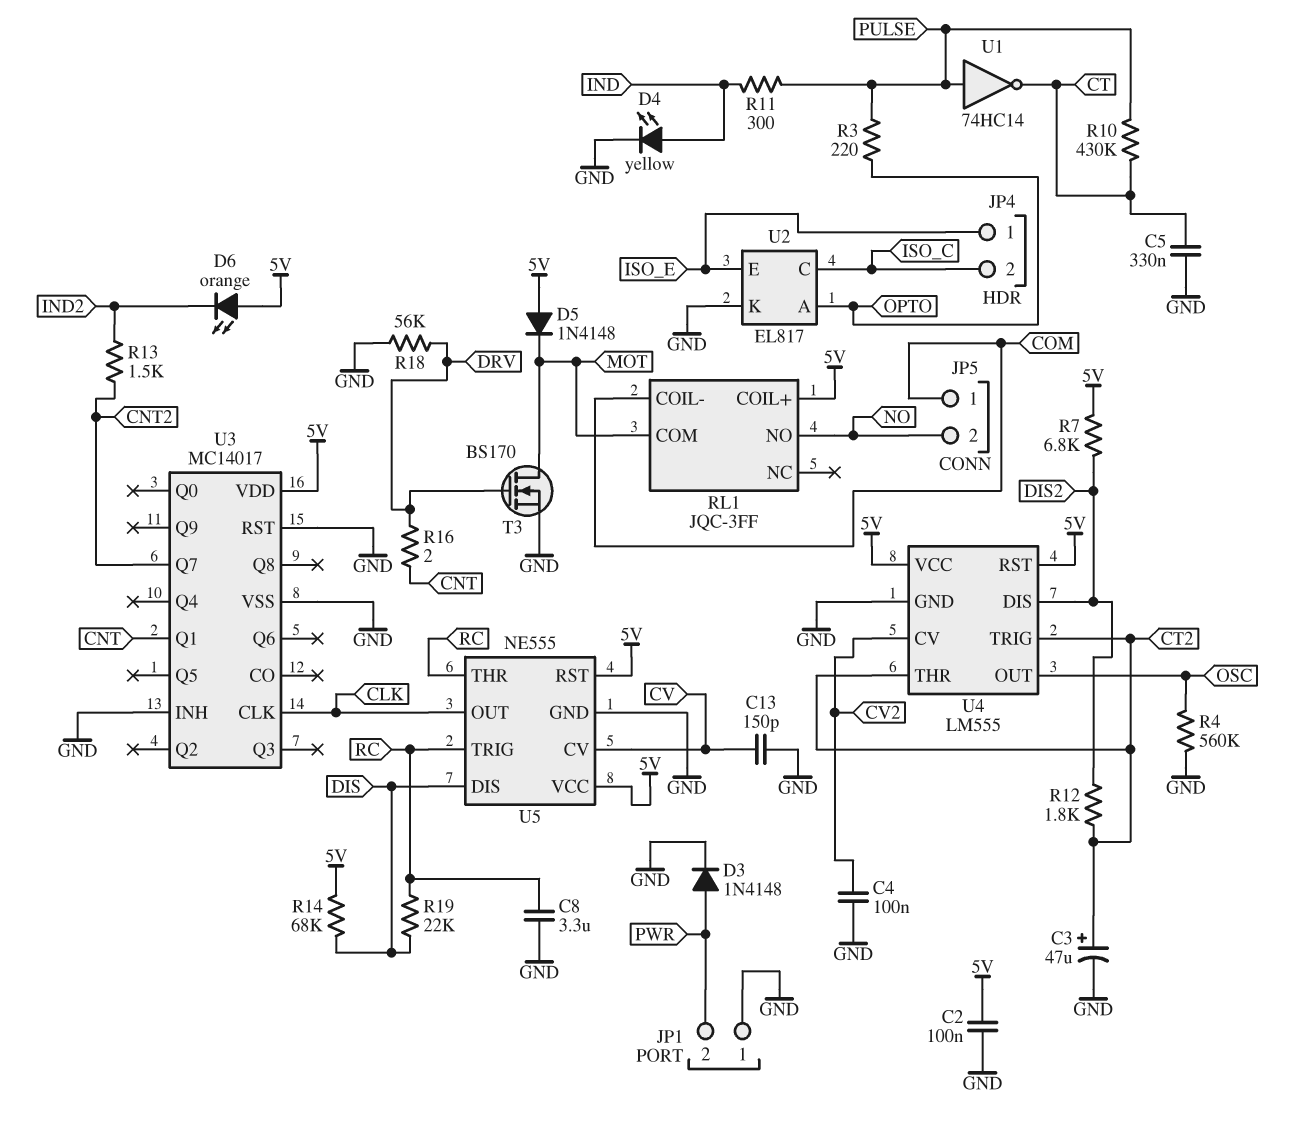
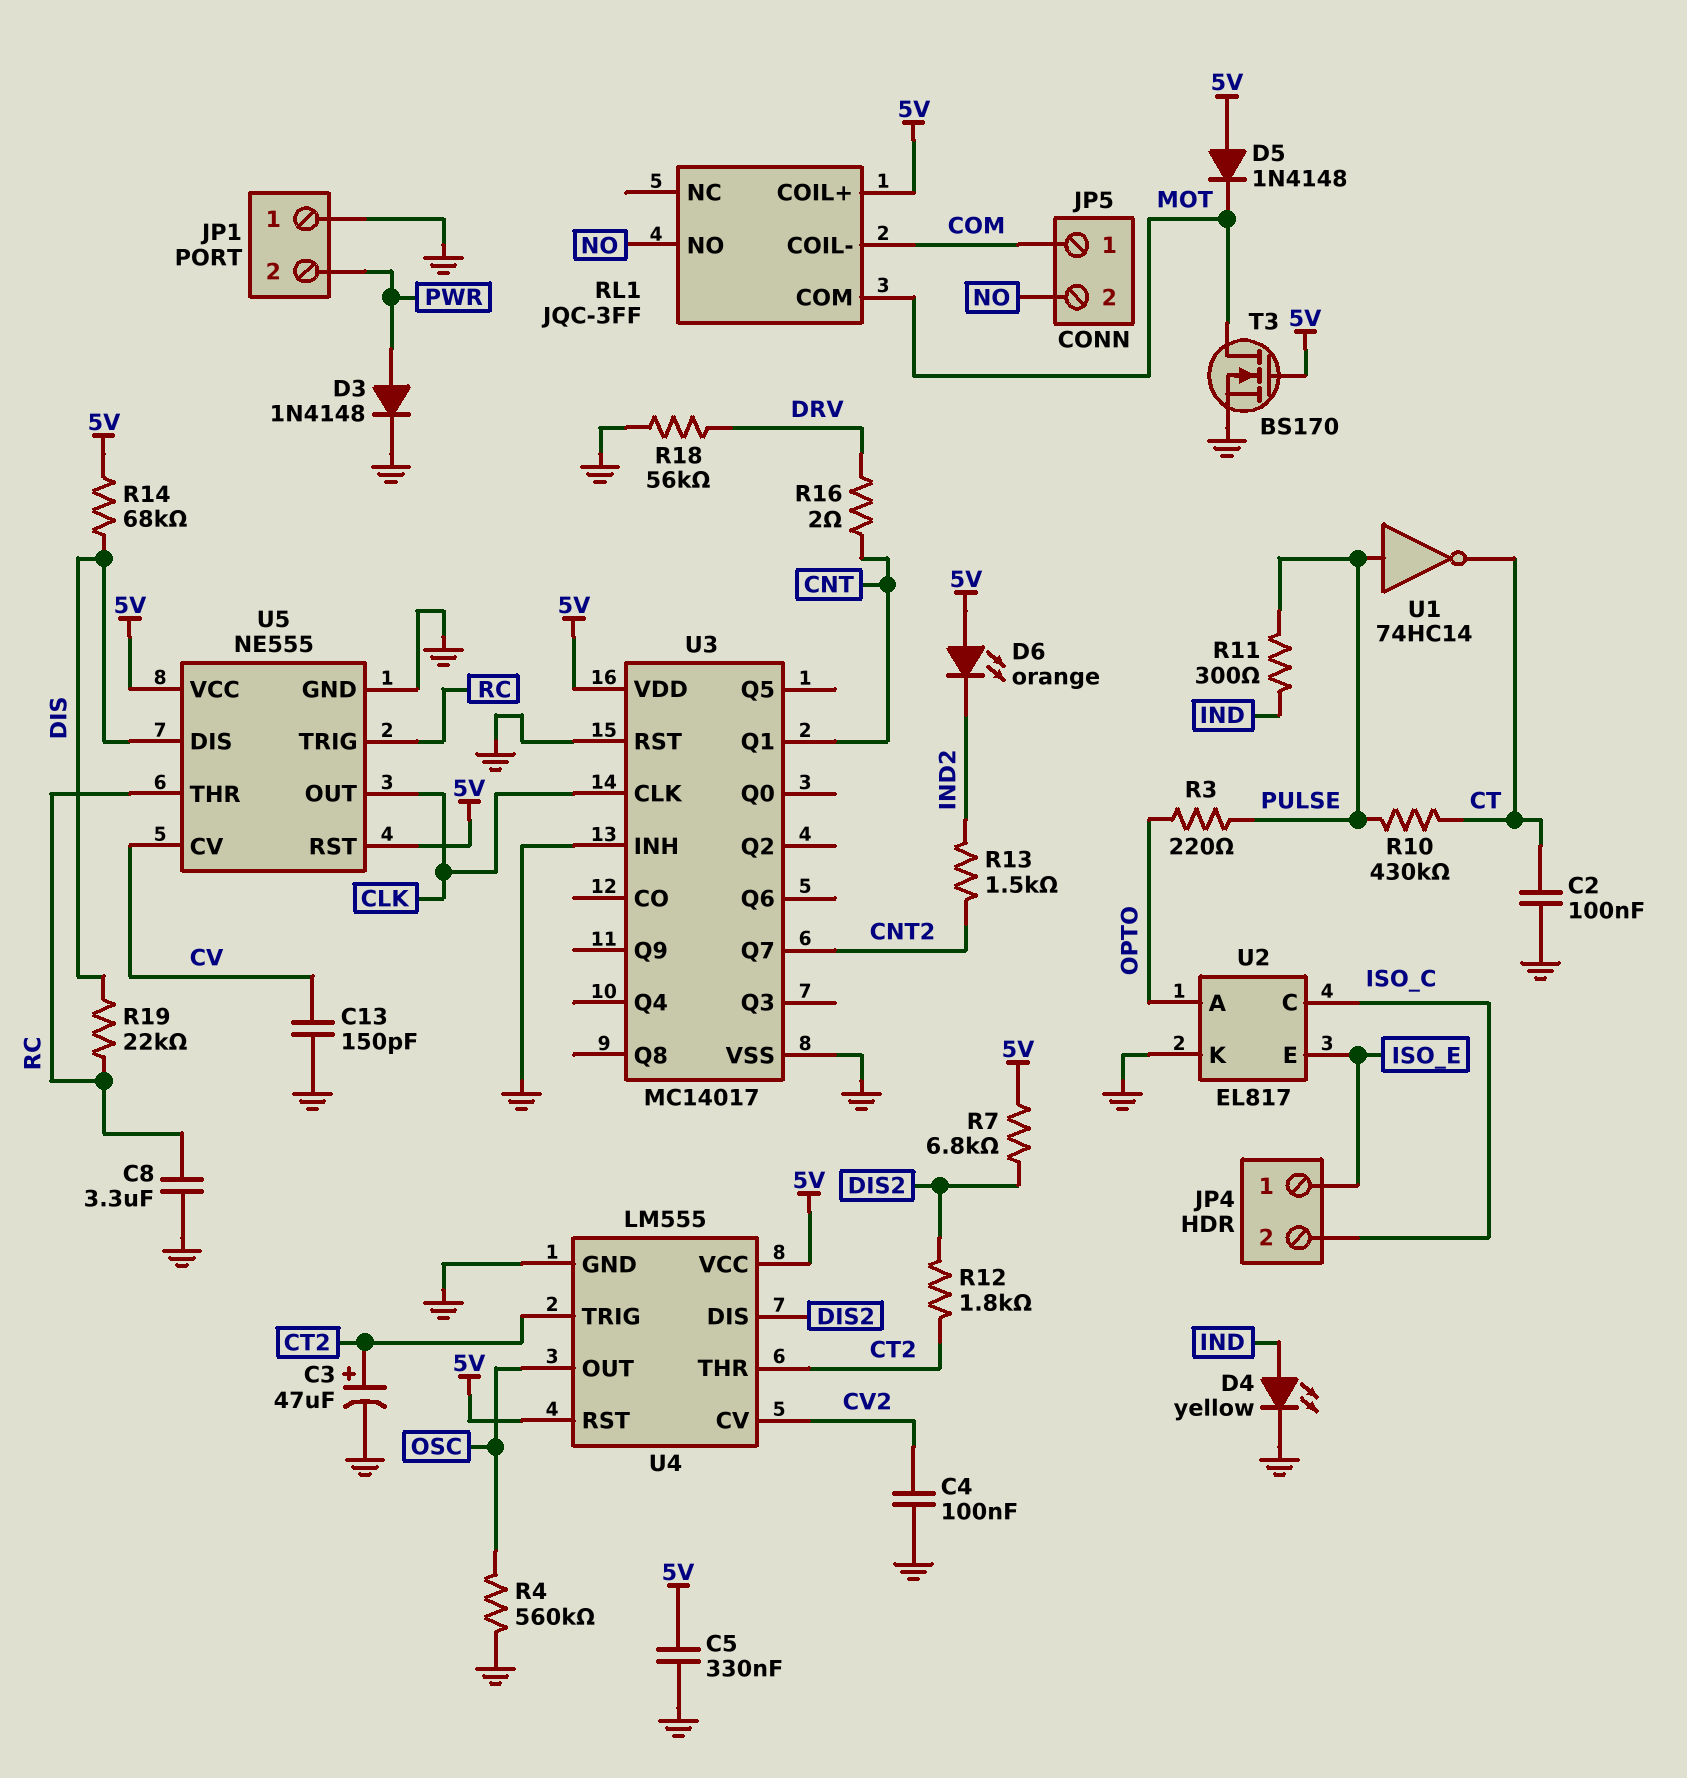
C2: 100nF (5V, GND) -> 100nF (CT, GND)
C5: 330nF (CT, GND) -> 330nF (5V, GND)
T3: NMOS BS170 (G DRV, D MOT, S GND) -> NMOS BS170 (G 5V, D MOT, S GND)

